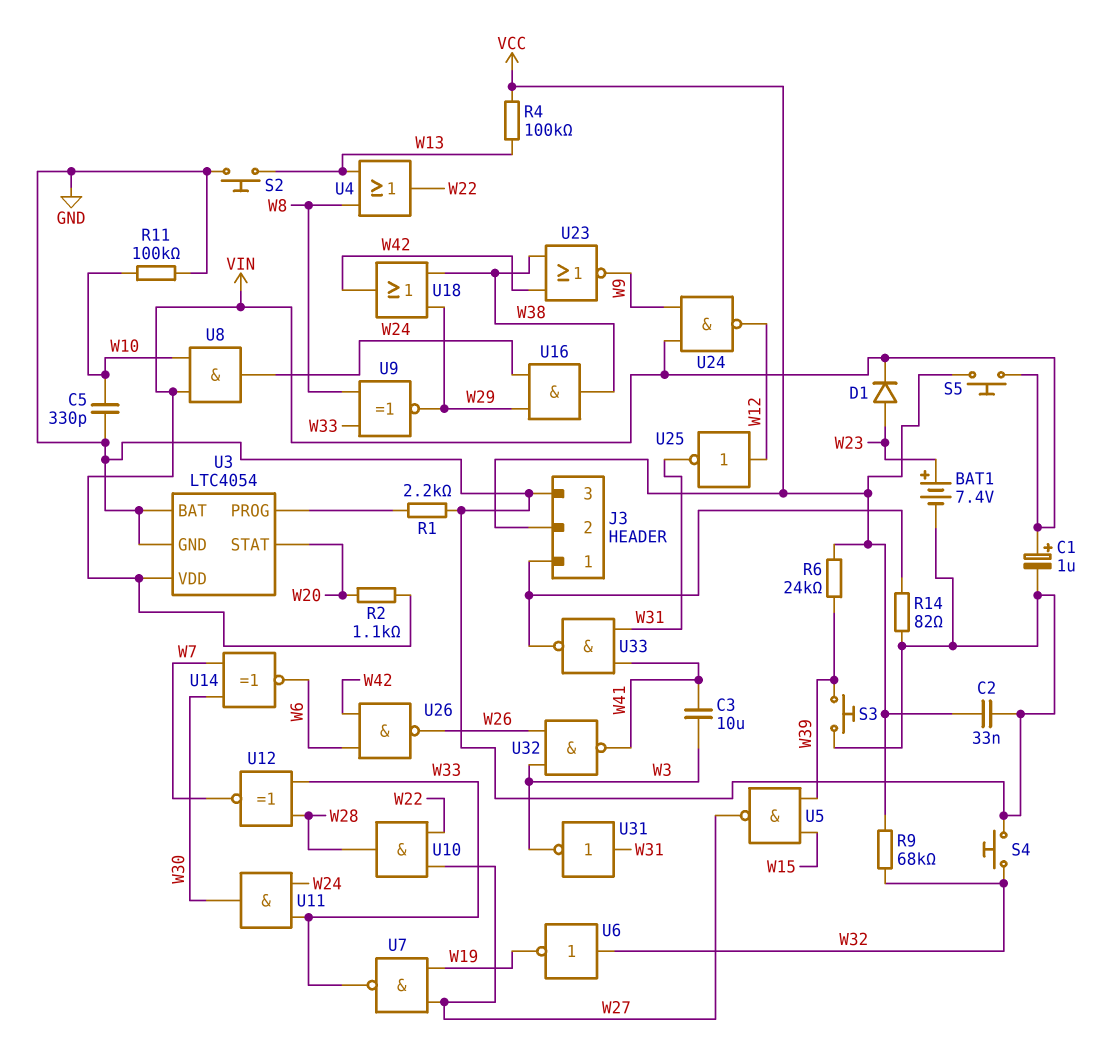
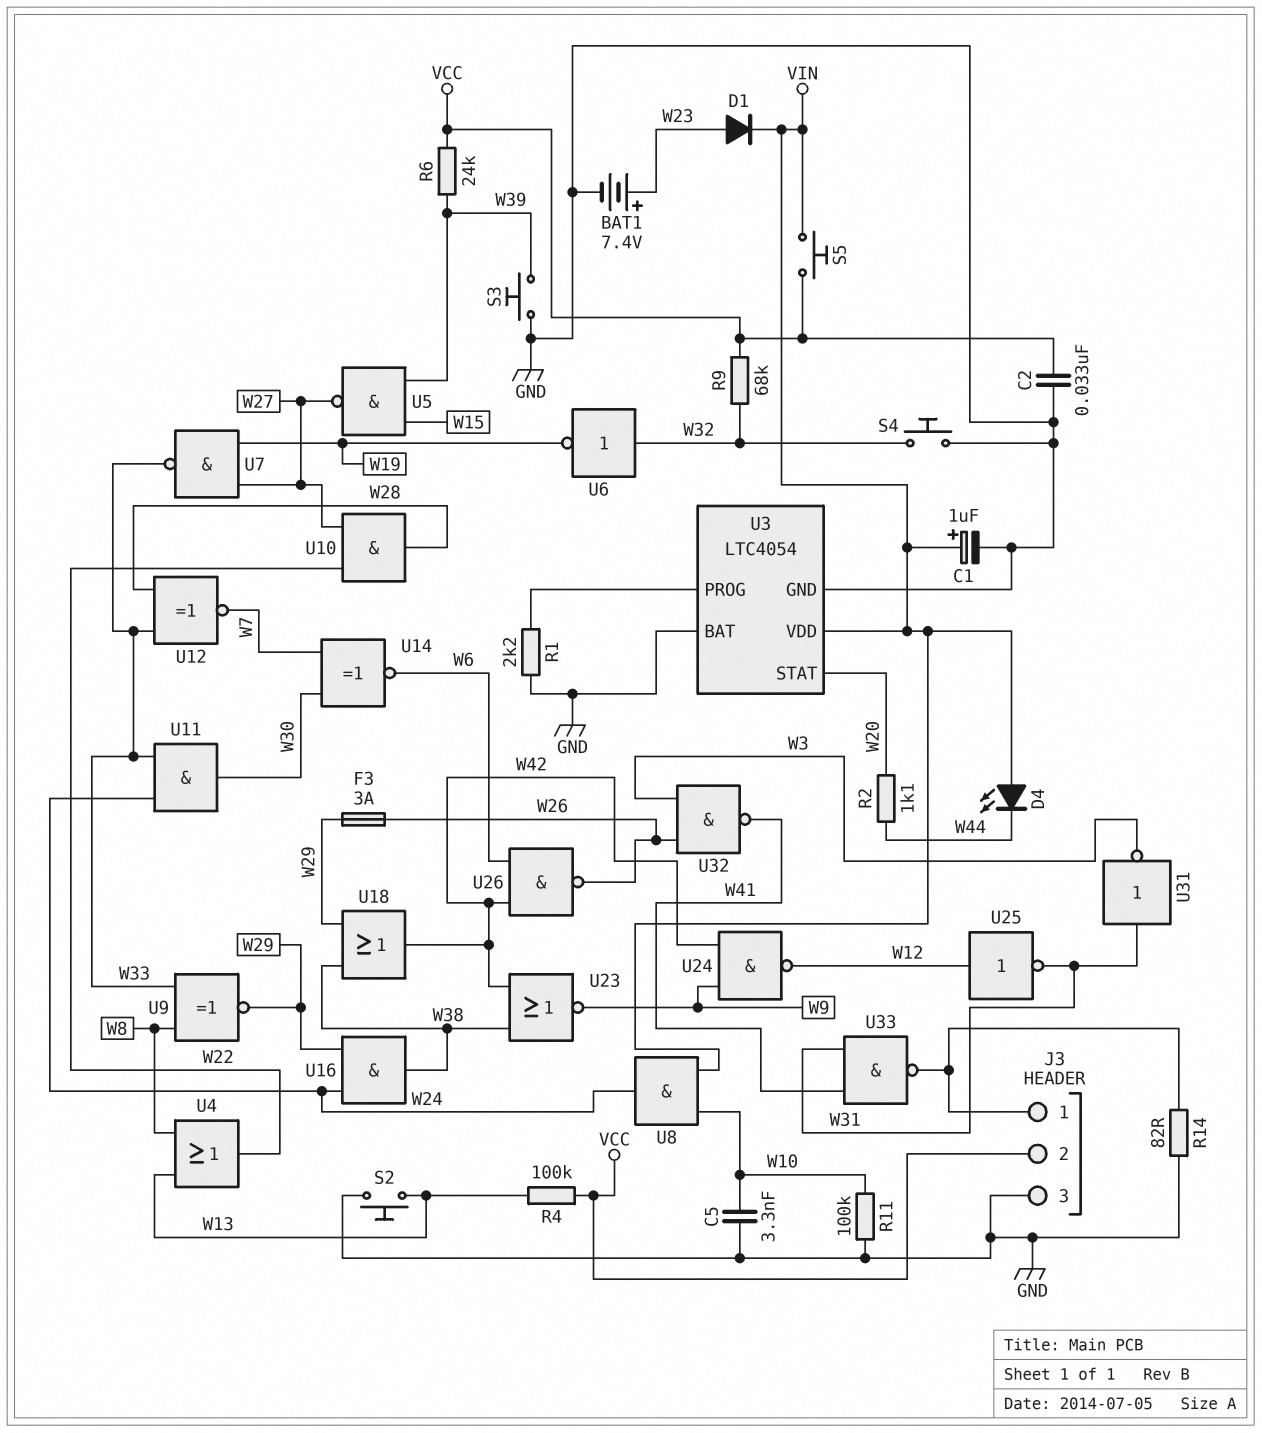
C3: 10uF (W3, W41) -> none
C5: 330pF (GND, W10) -> 3.3nF (GND, W10)
D4: none -> LED (A VIN, K W44)
F3: none -> 3A (W26, W29)
R2: 1.1k (VIN, W20) -> 1.1k (W20, W44)
U24: NAND (in VIN, in W9, out W12) -> NAND (in W9, in W42, out W12)

